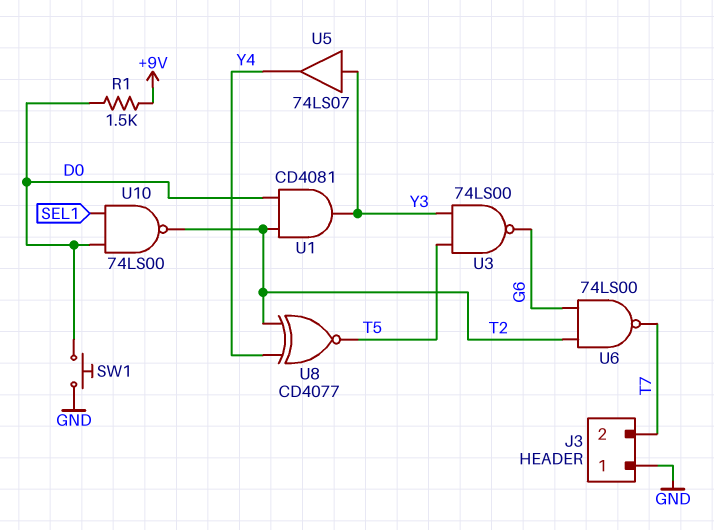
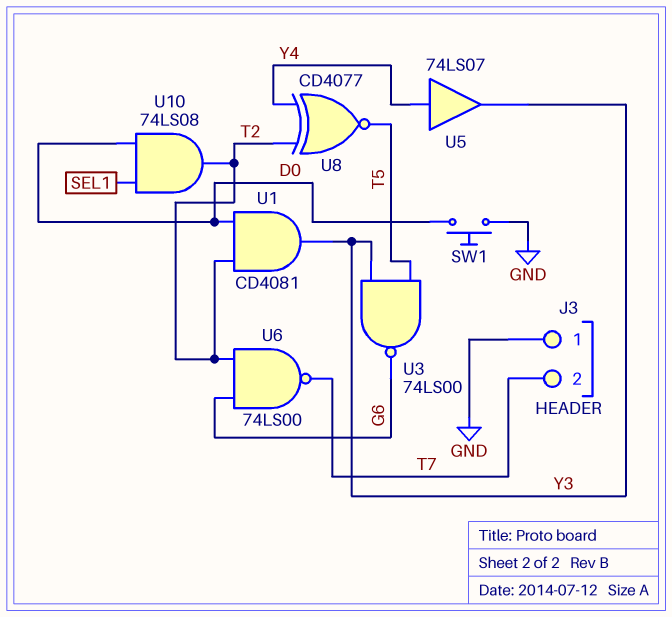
R1: 1.5k (+9V, D0) -> none
U5: buffer 74LS07 (in Y3, out Y4) -> buffer 74LS07 (in Y4, out Y3)
U10: NAND 74LS00 (in D0, in SEL1, out T2) -> AND 74LS08 (in D0, in SEL1, out T2)

